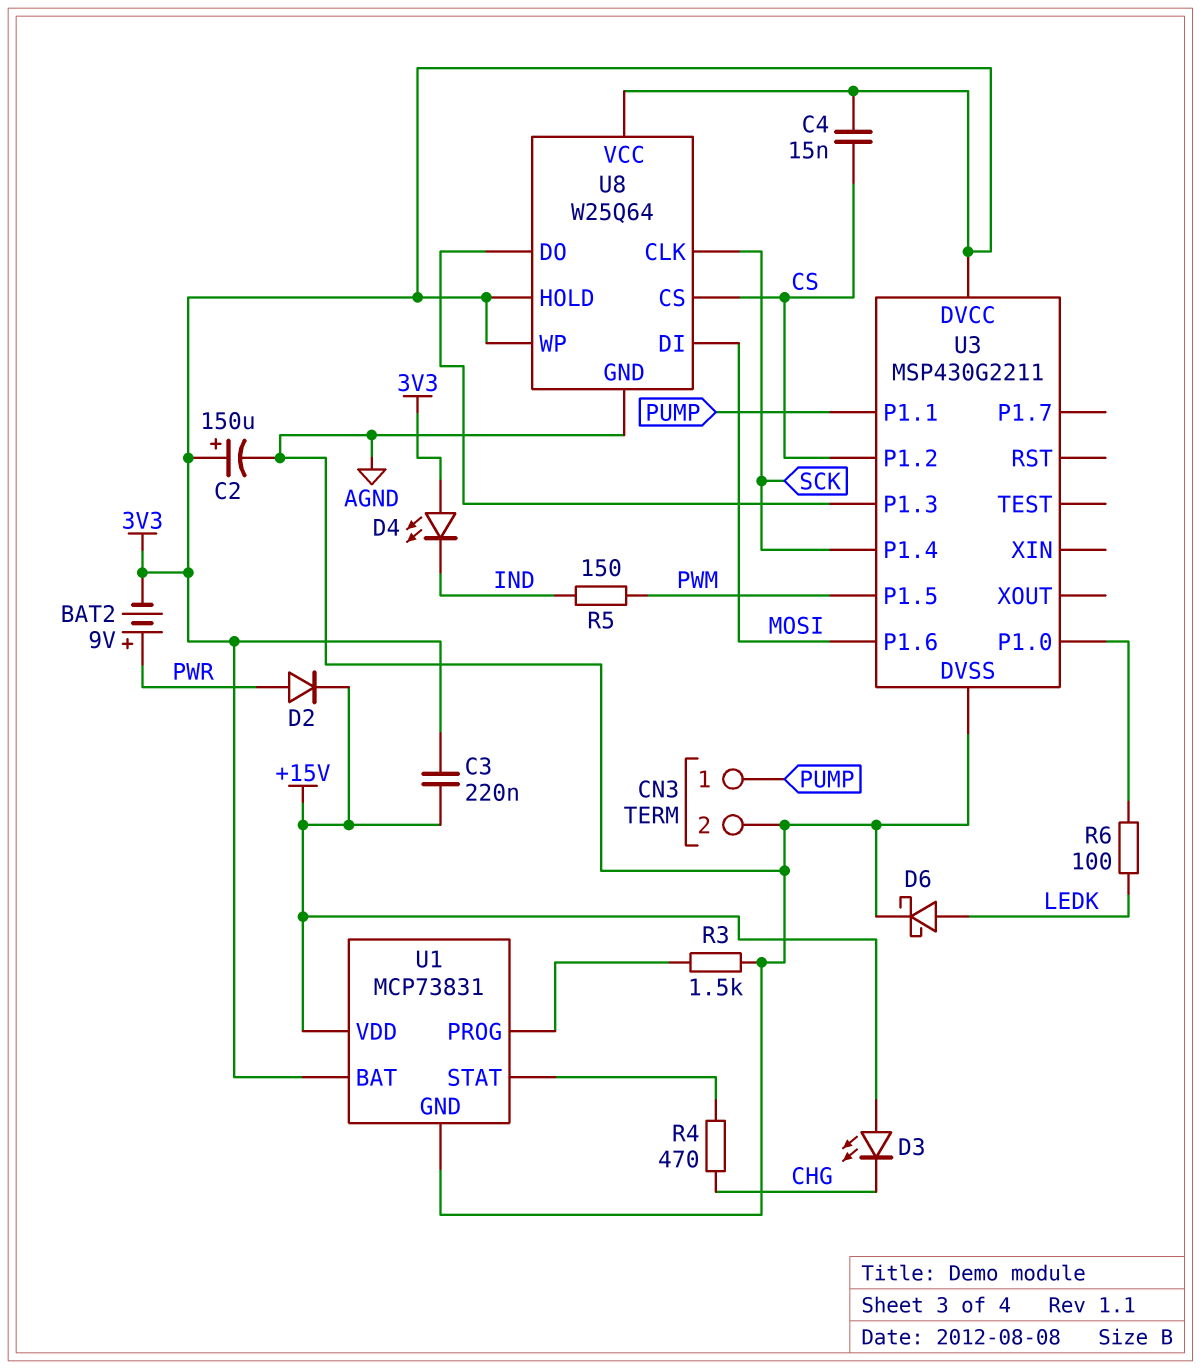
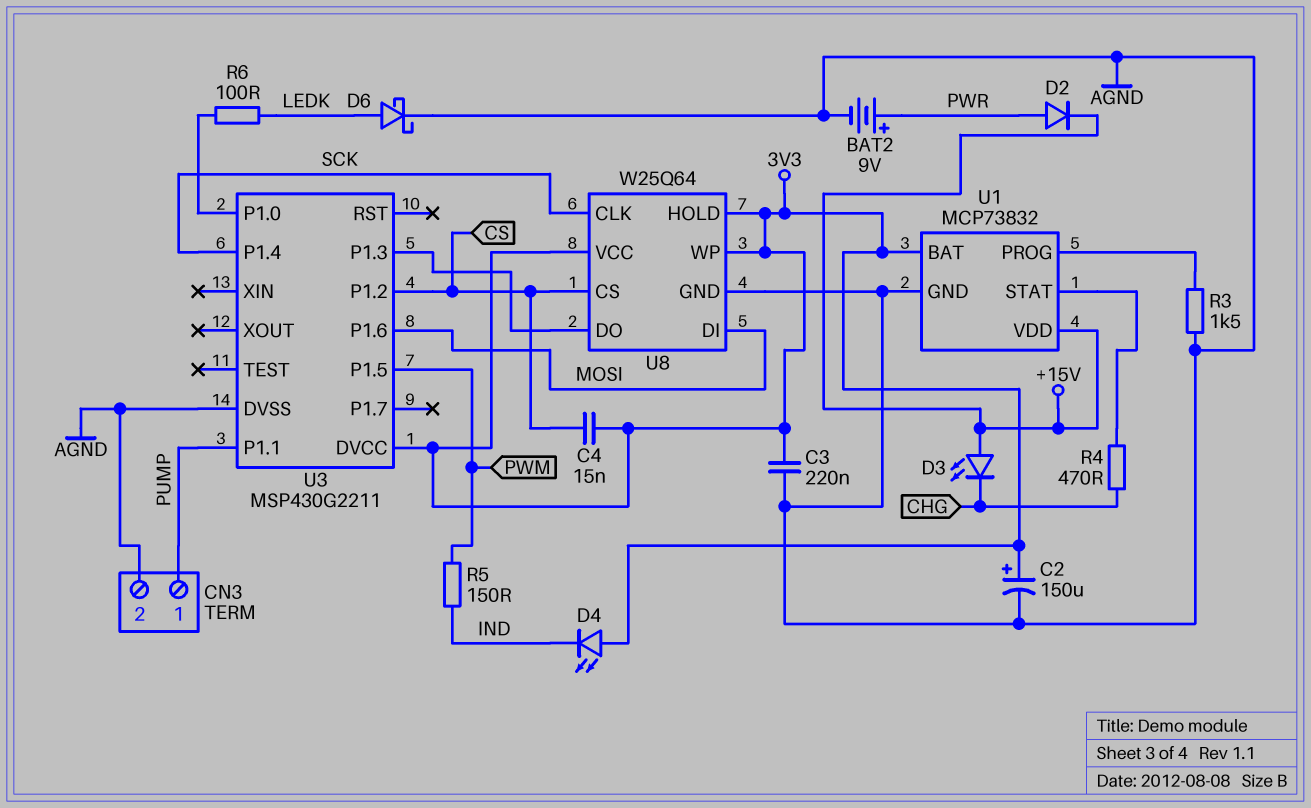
BAT2: 9V (plus PWR, minus 3V3) -> 9V (plus PWR, minus AGND)
C3: 220nF (+15V, 3V3) -> 220nF (3V3, AGND)
U1: MCP73831 -> MCP73832

